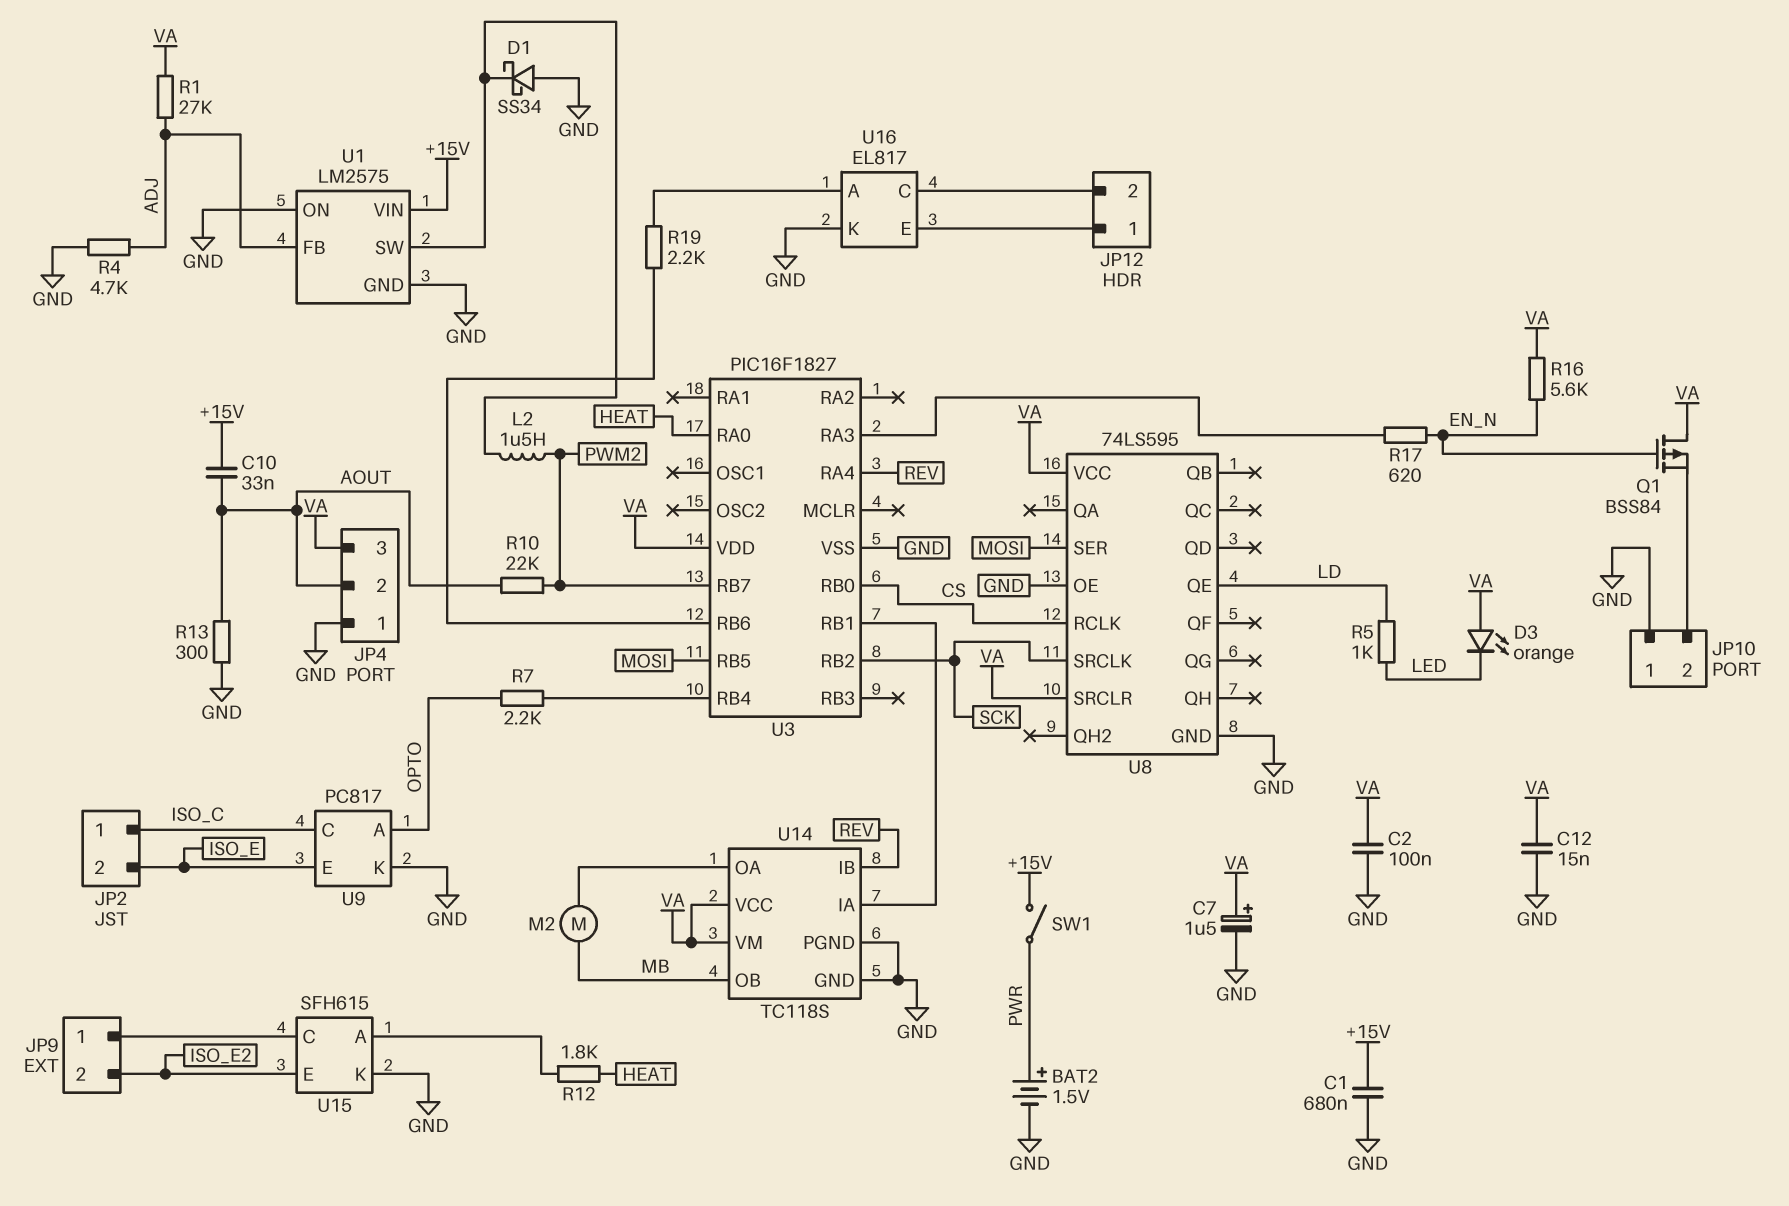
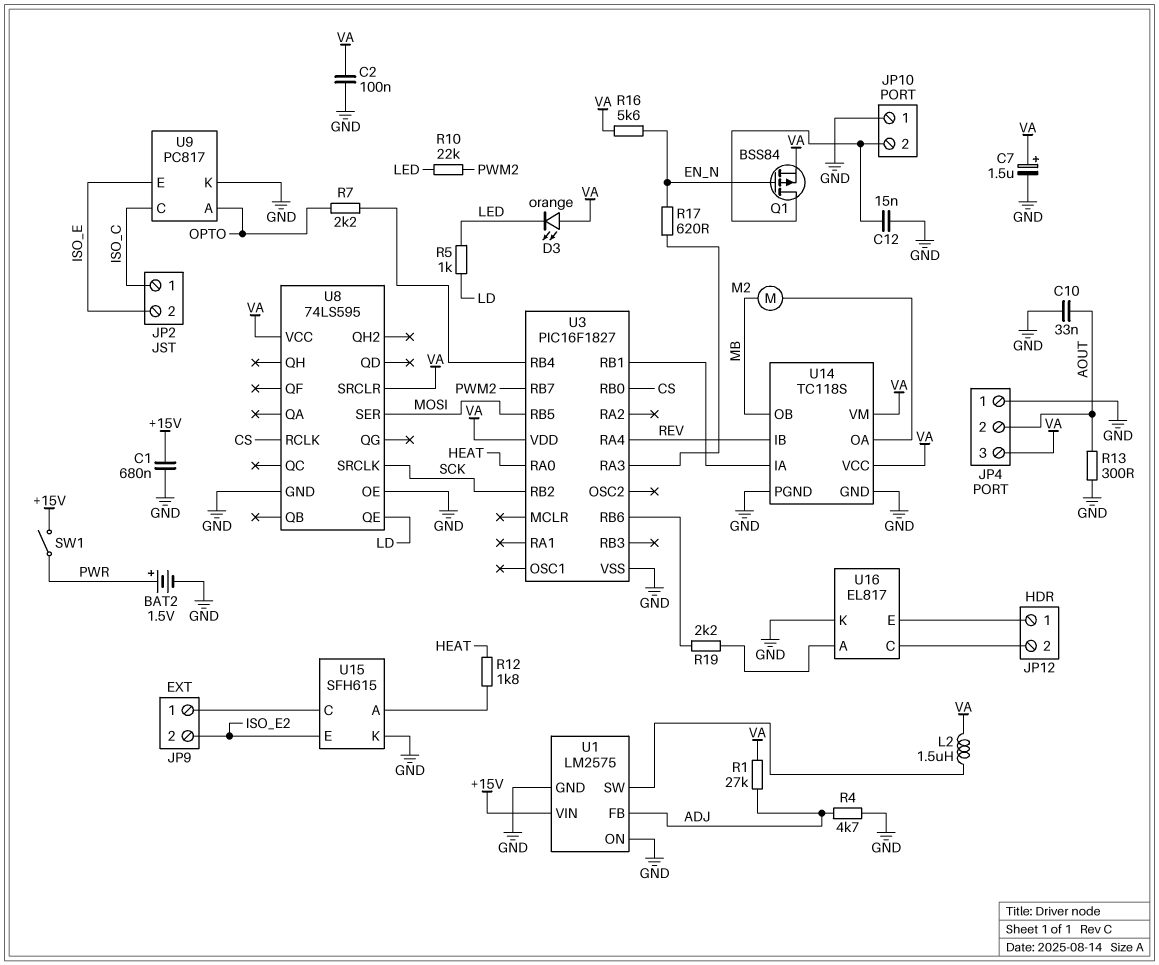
C10: 33nF (+15V, AOUT) -> 33nF (AOUT, GND)
C12: 15nF (GND, VA) -> 15nF (GND, JP10/2)
D1: schottky SS34 (A GND, K U1/SW) -> none
L2: 1.5uH (PWM2, U1/SW) -> 1.5uH (U1/SW, VA)
Q1: PMOS BSS84 (G EN_N, D VA, S JP10/2) -> PMOS BSS84 (G EN_N, D JP10/2, S VA)
R10: 22k (AOUT, PWM2) -> 22k (LED, PWM2)

